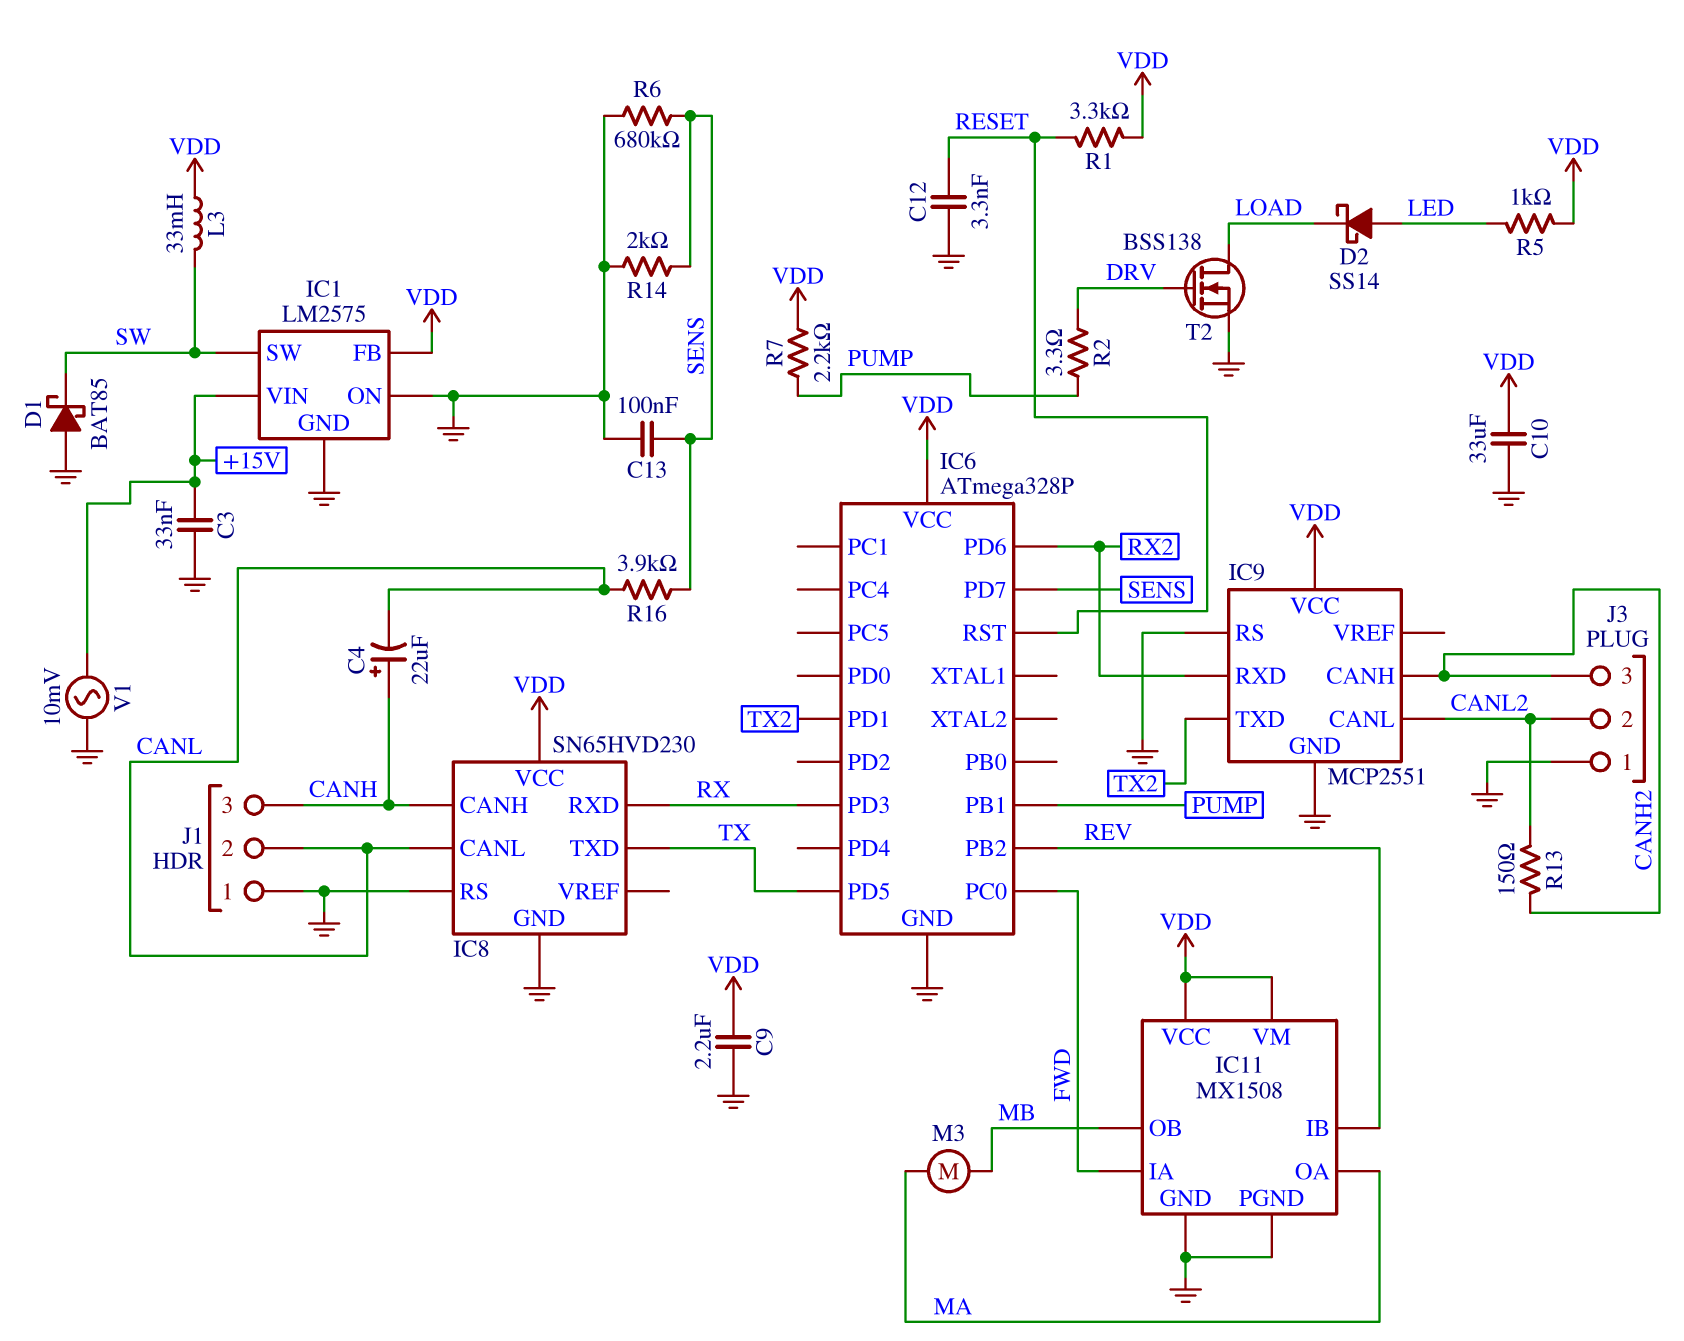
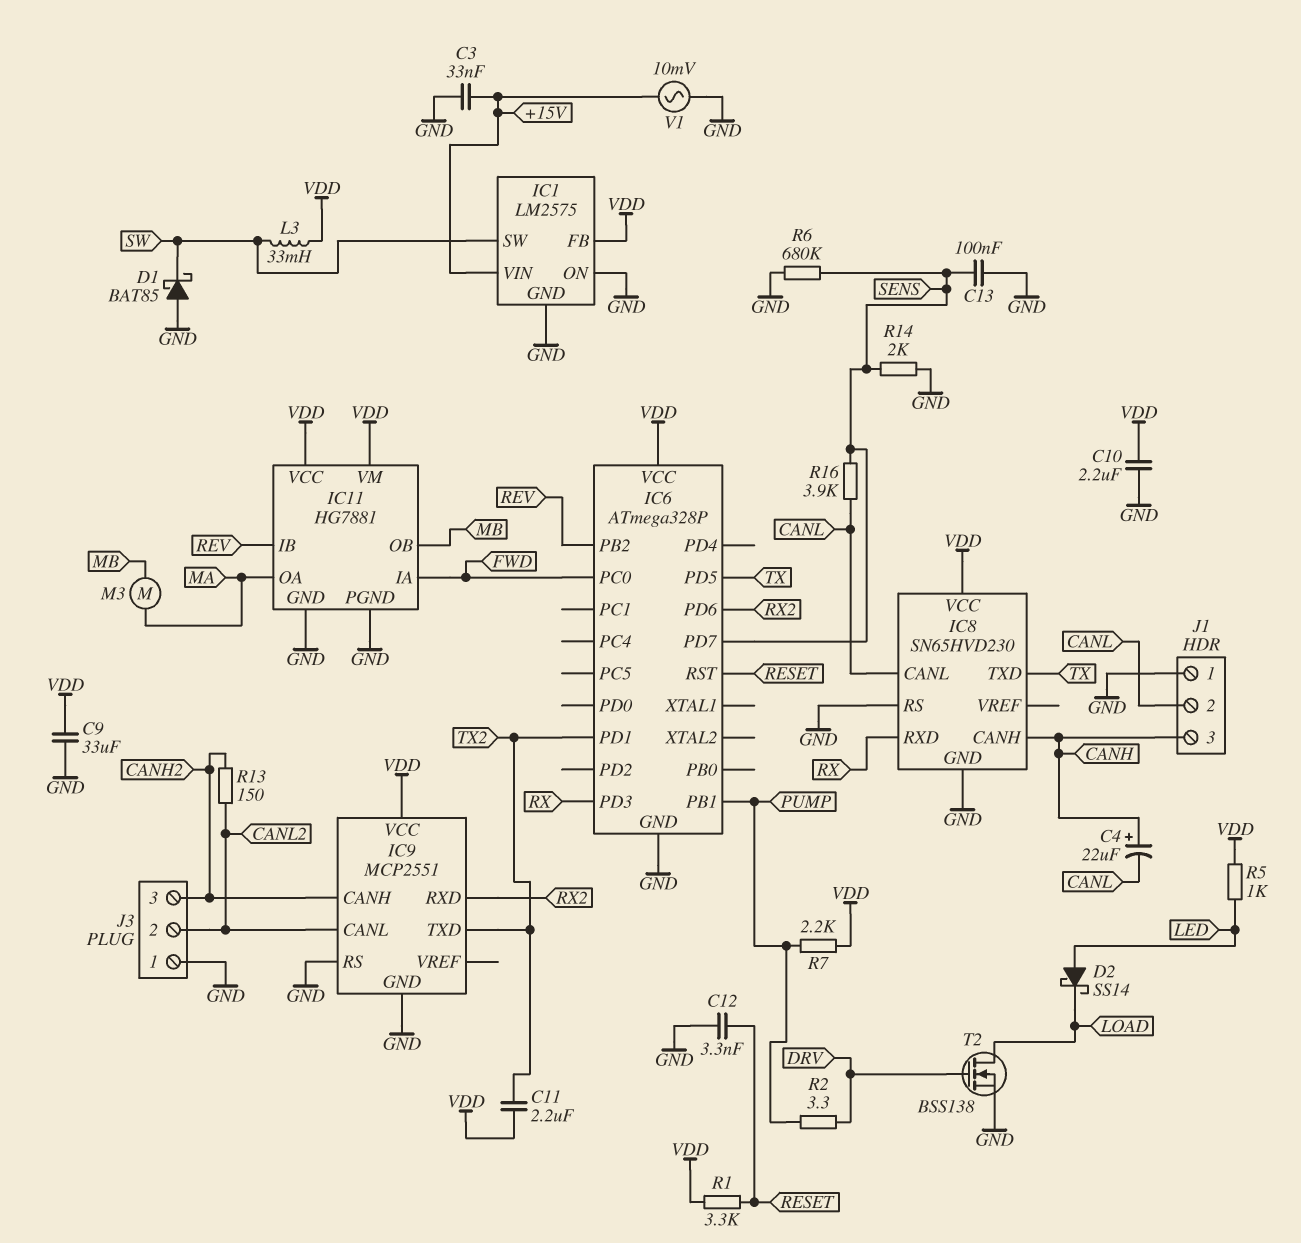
C9: 2.2uF (GND, VDD) -> 33uF (GND, VDD)
C10: 33uF (GND, VDD) -> 2.2uF (GND, VDD)
C11: none -> 2.2uF (TX2, VDD)
IC11: MX1508 -> HG7881

